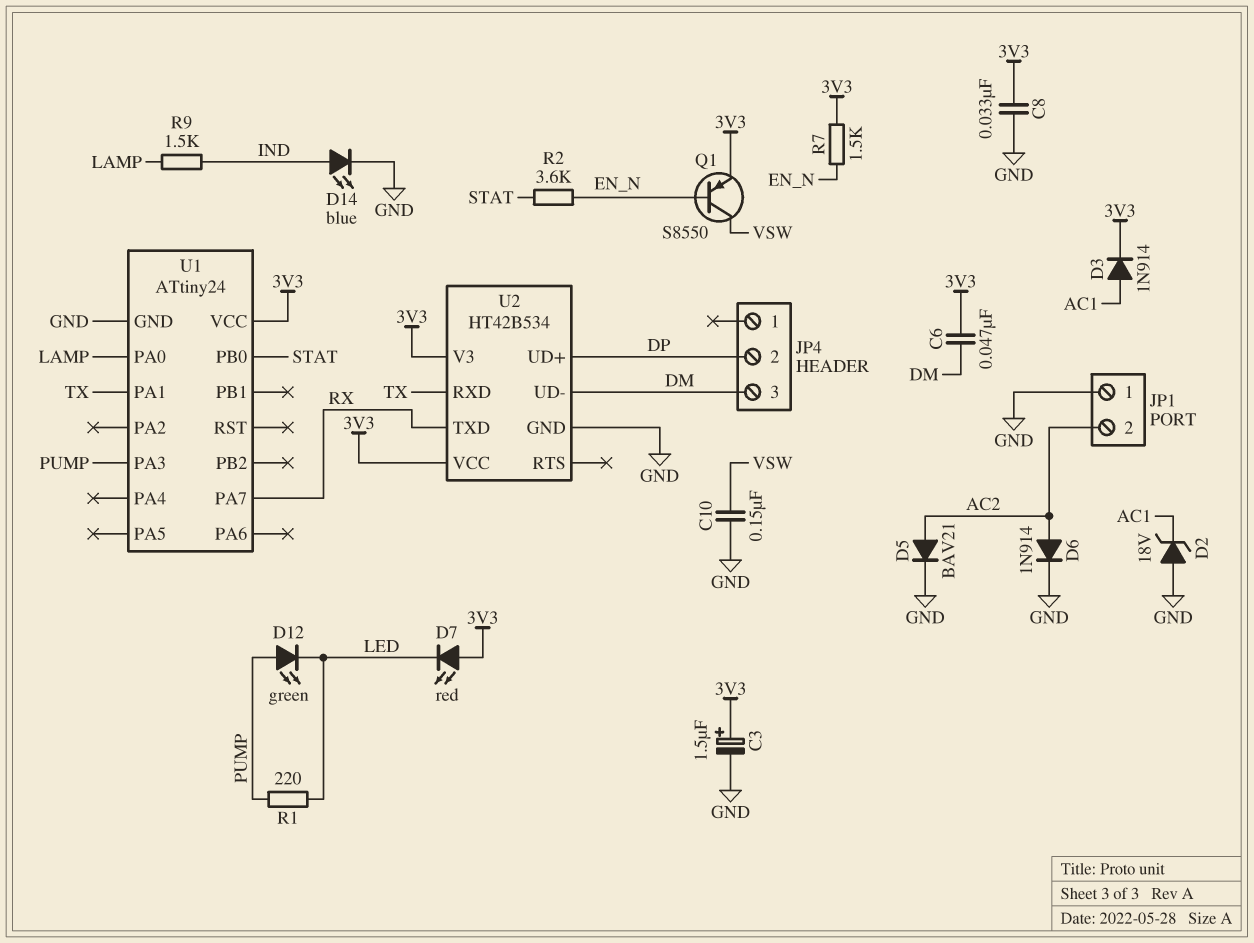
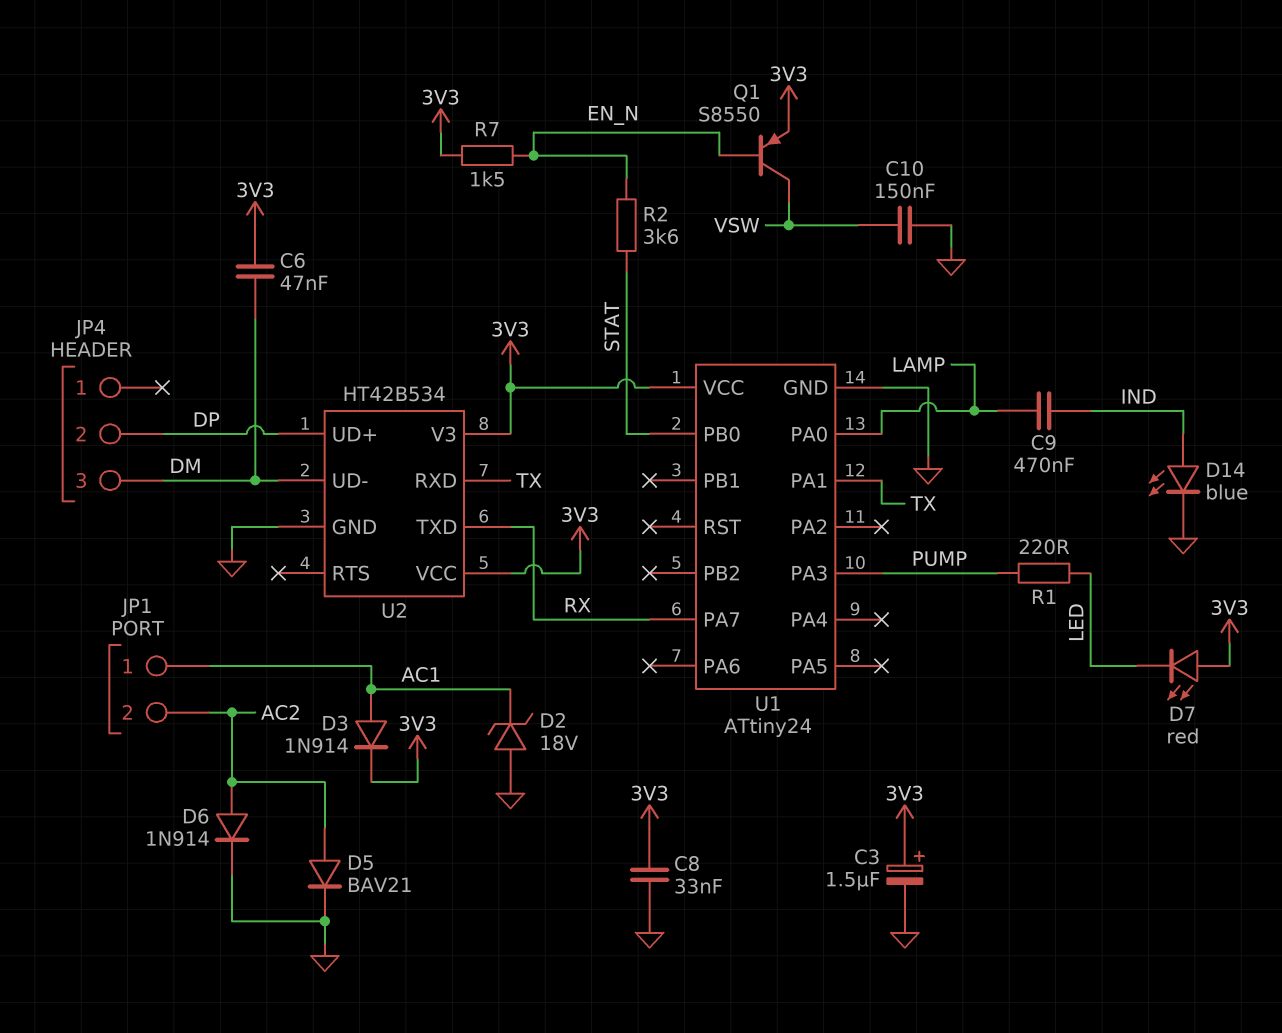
C9: none -> 470nF (IND, LAMP)
D12: LED green (A PUMP, K LED) -> none
JP1 pin 1: GND -> AC1
R9: 1.5k (IND, LAMP) -> none

